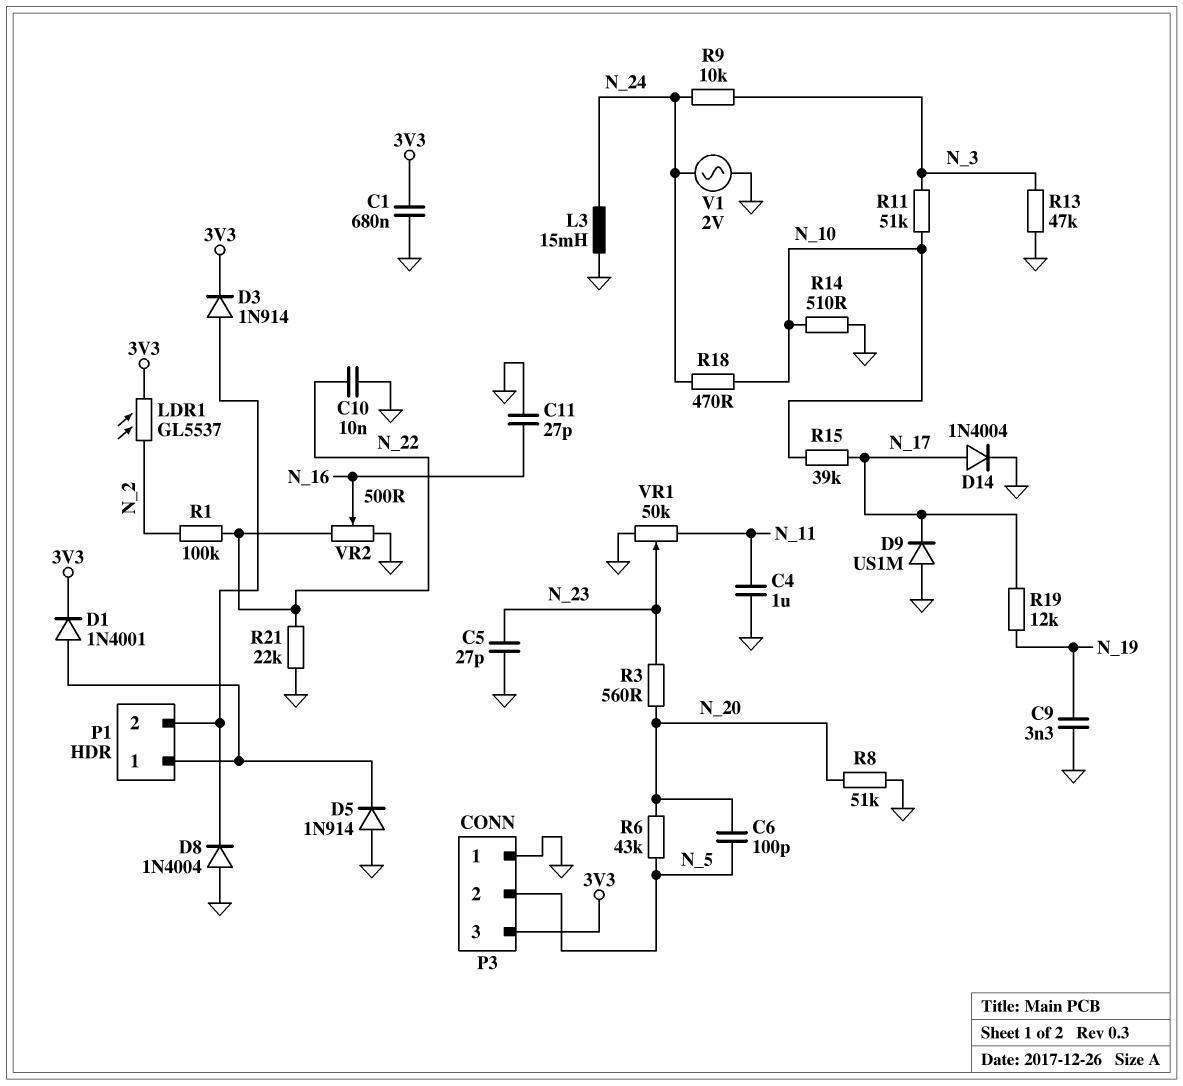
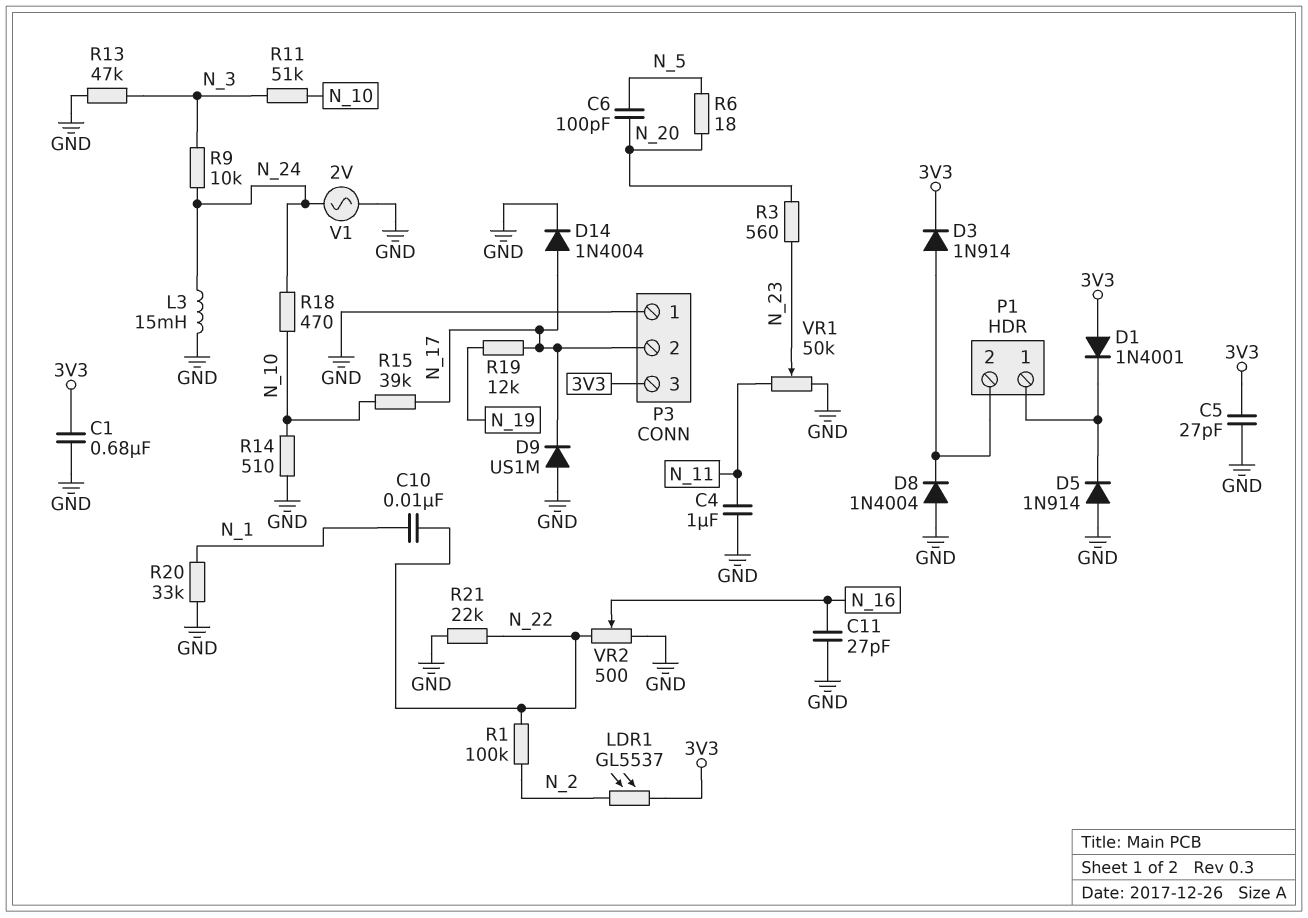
C5: 27pF (GND, N_23) -> 27pF (3V3, GND)
C9: 3.3nF (GND, N_19) -> none
C10: 10nF (GND, N_22) -> 10nF (N_1, N_22)
D1: diode 1N4001 (A P1/1, K 3V3) -> diode 1N4001 (A 3V3, K P1/1)
P3 pin 2: N_5 -> N_17
R6: 43k (N_5, N_20) -> 18 (N_5, N_20)
R8: 51k (GND, N_20) -> none
R20: none -> 33k (GND, N_1)

